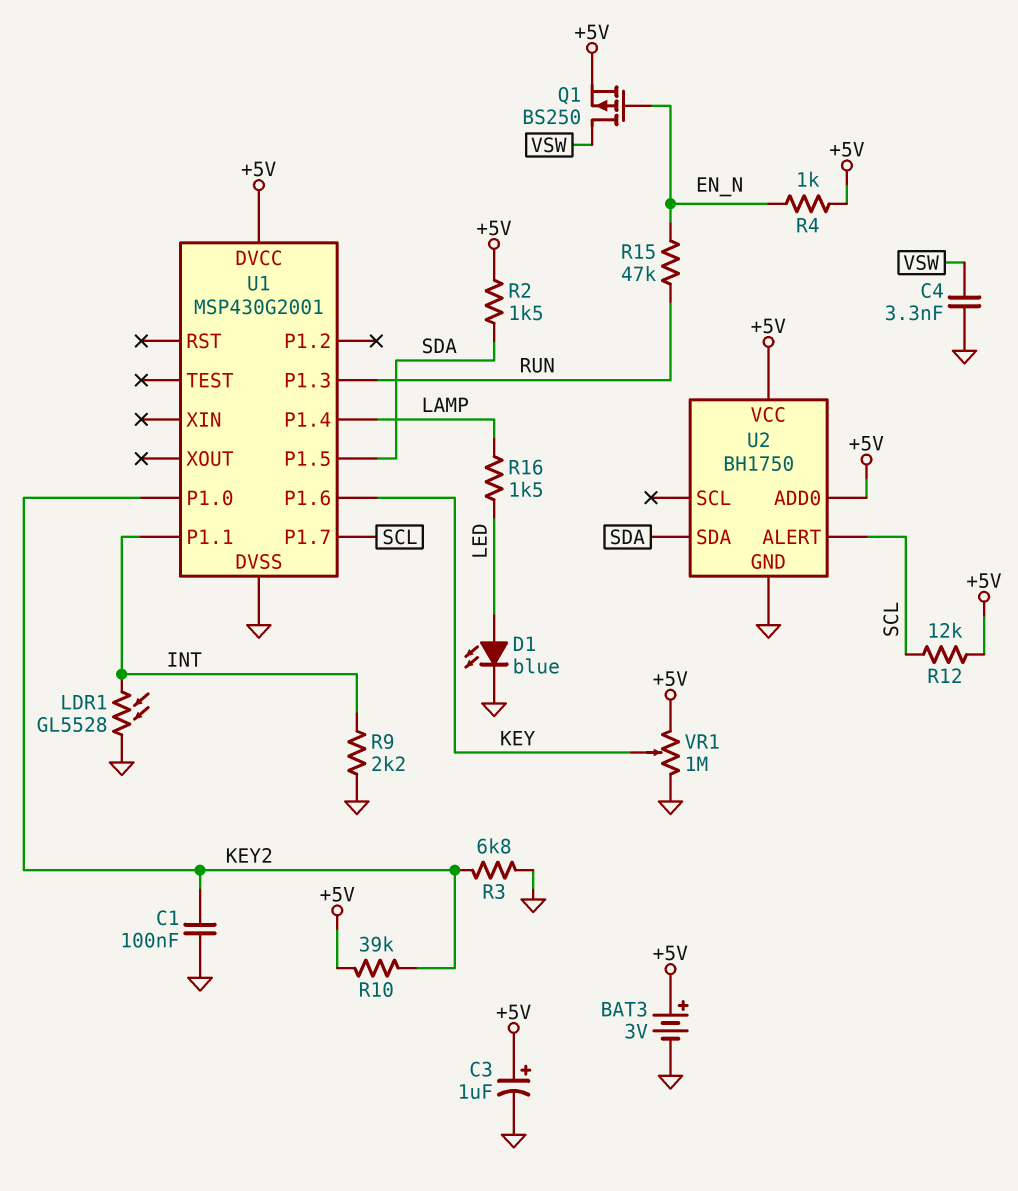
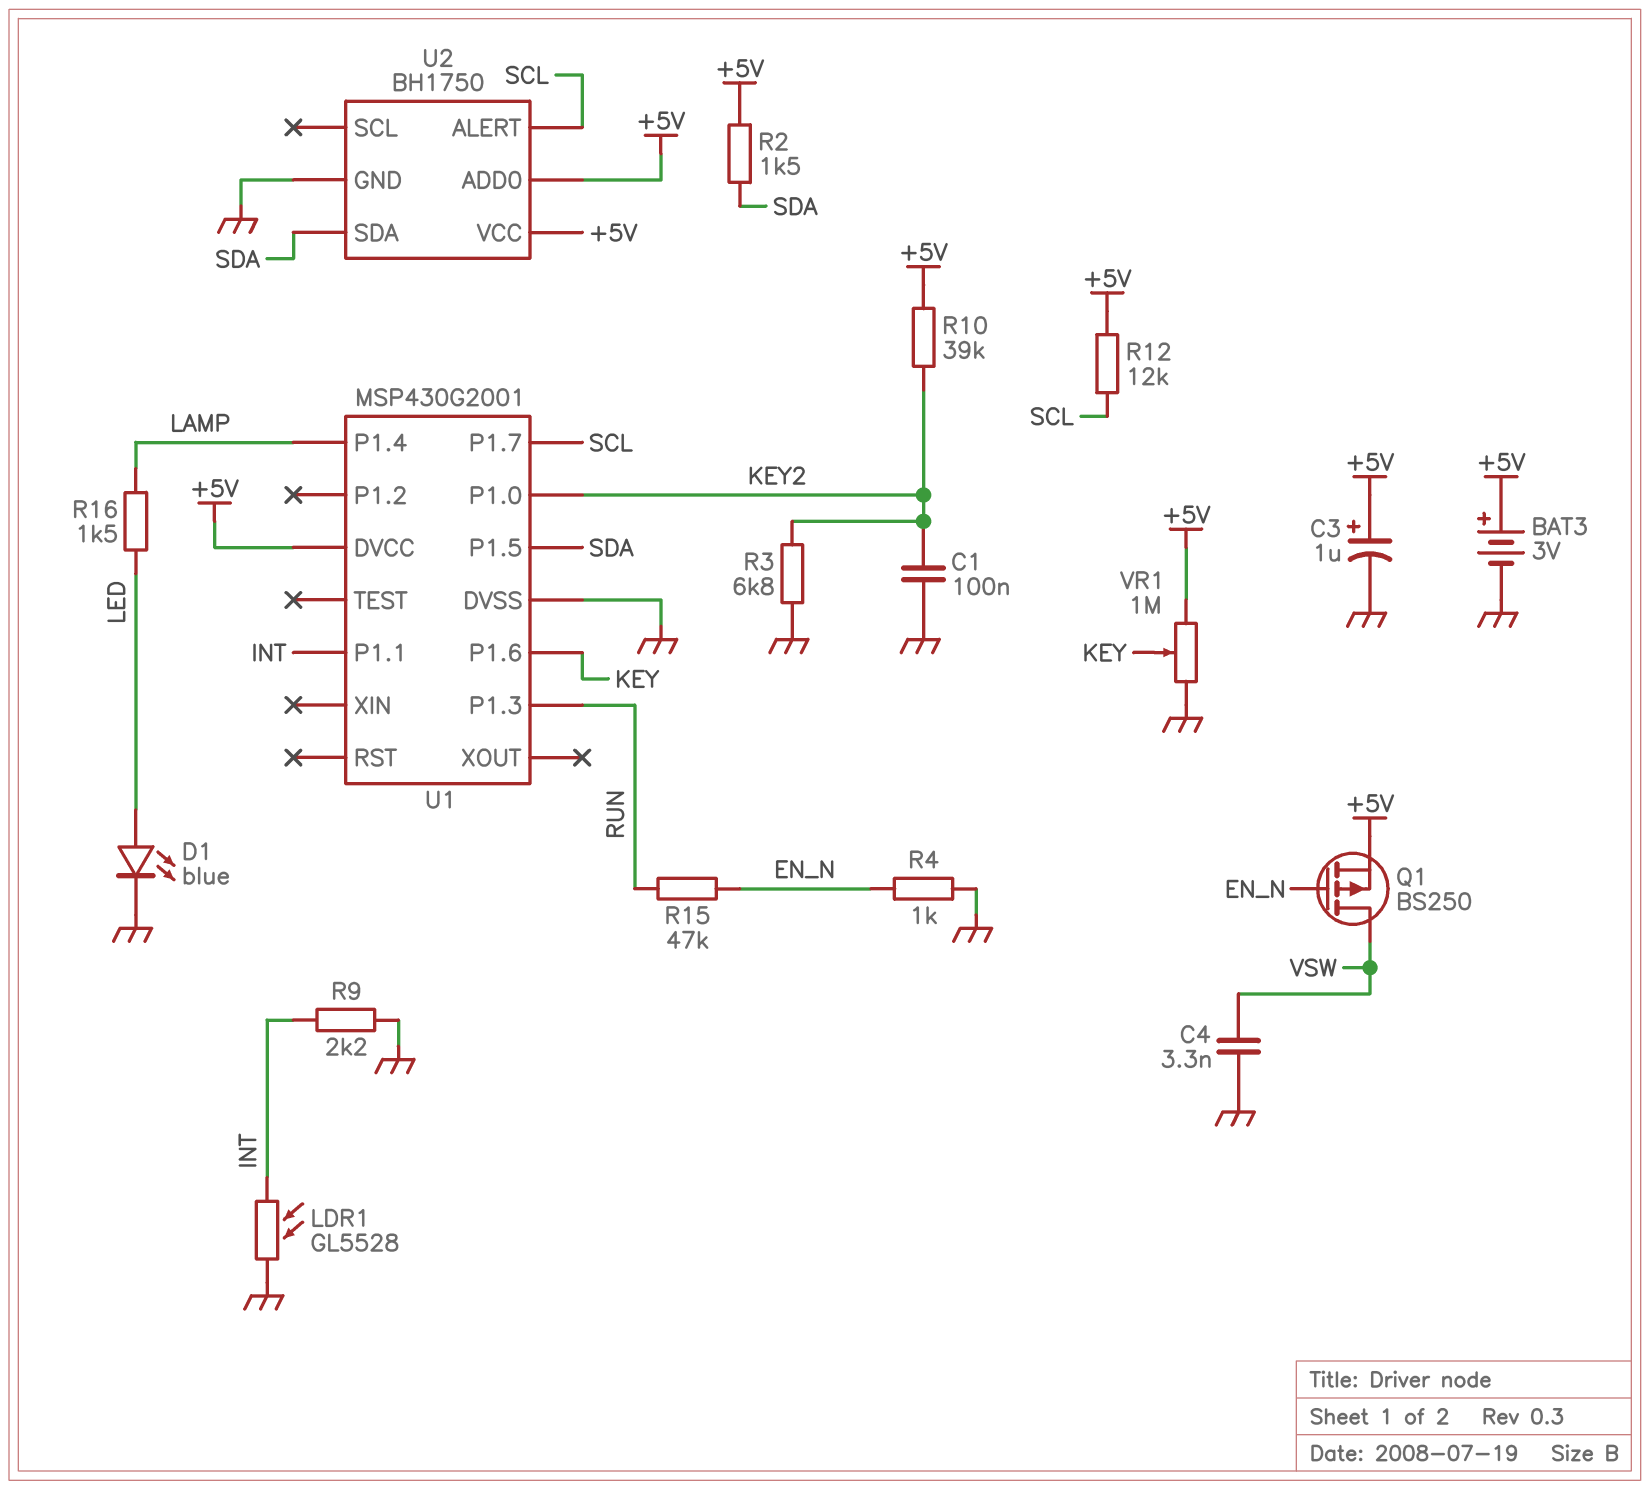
R4: 1k (+5V, EN_N) -> 1k (EN_N, GND)

